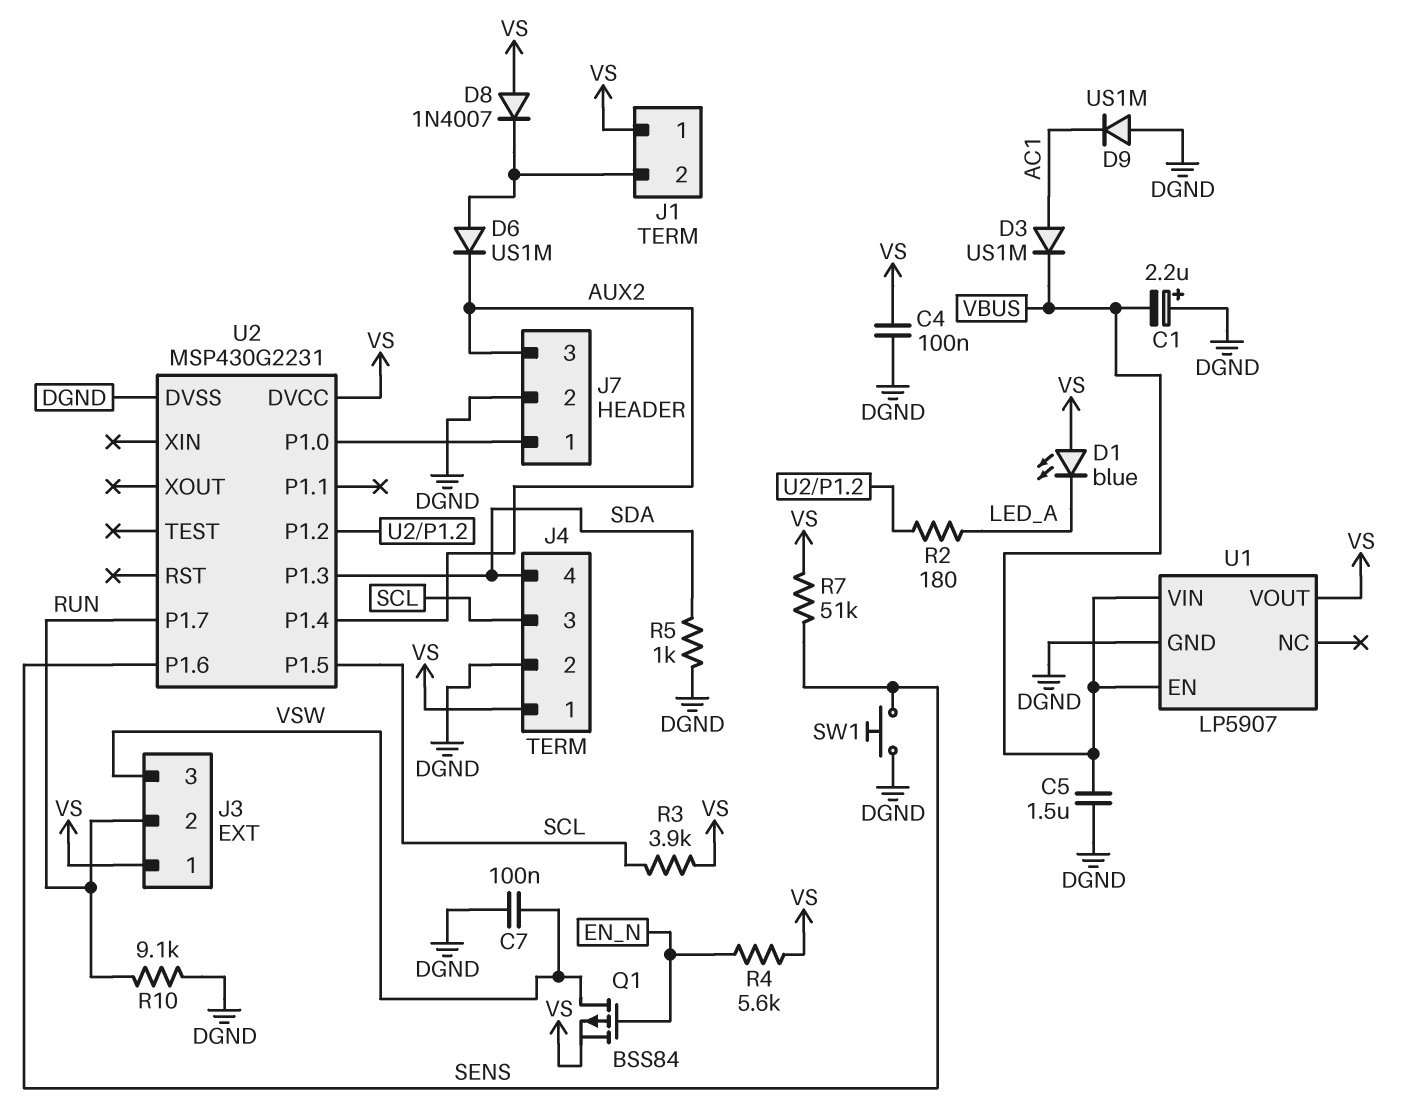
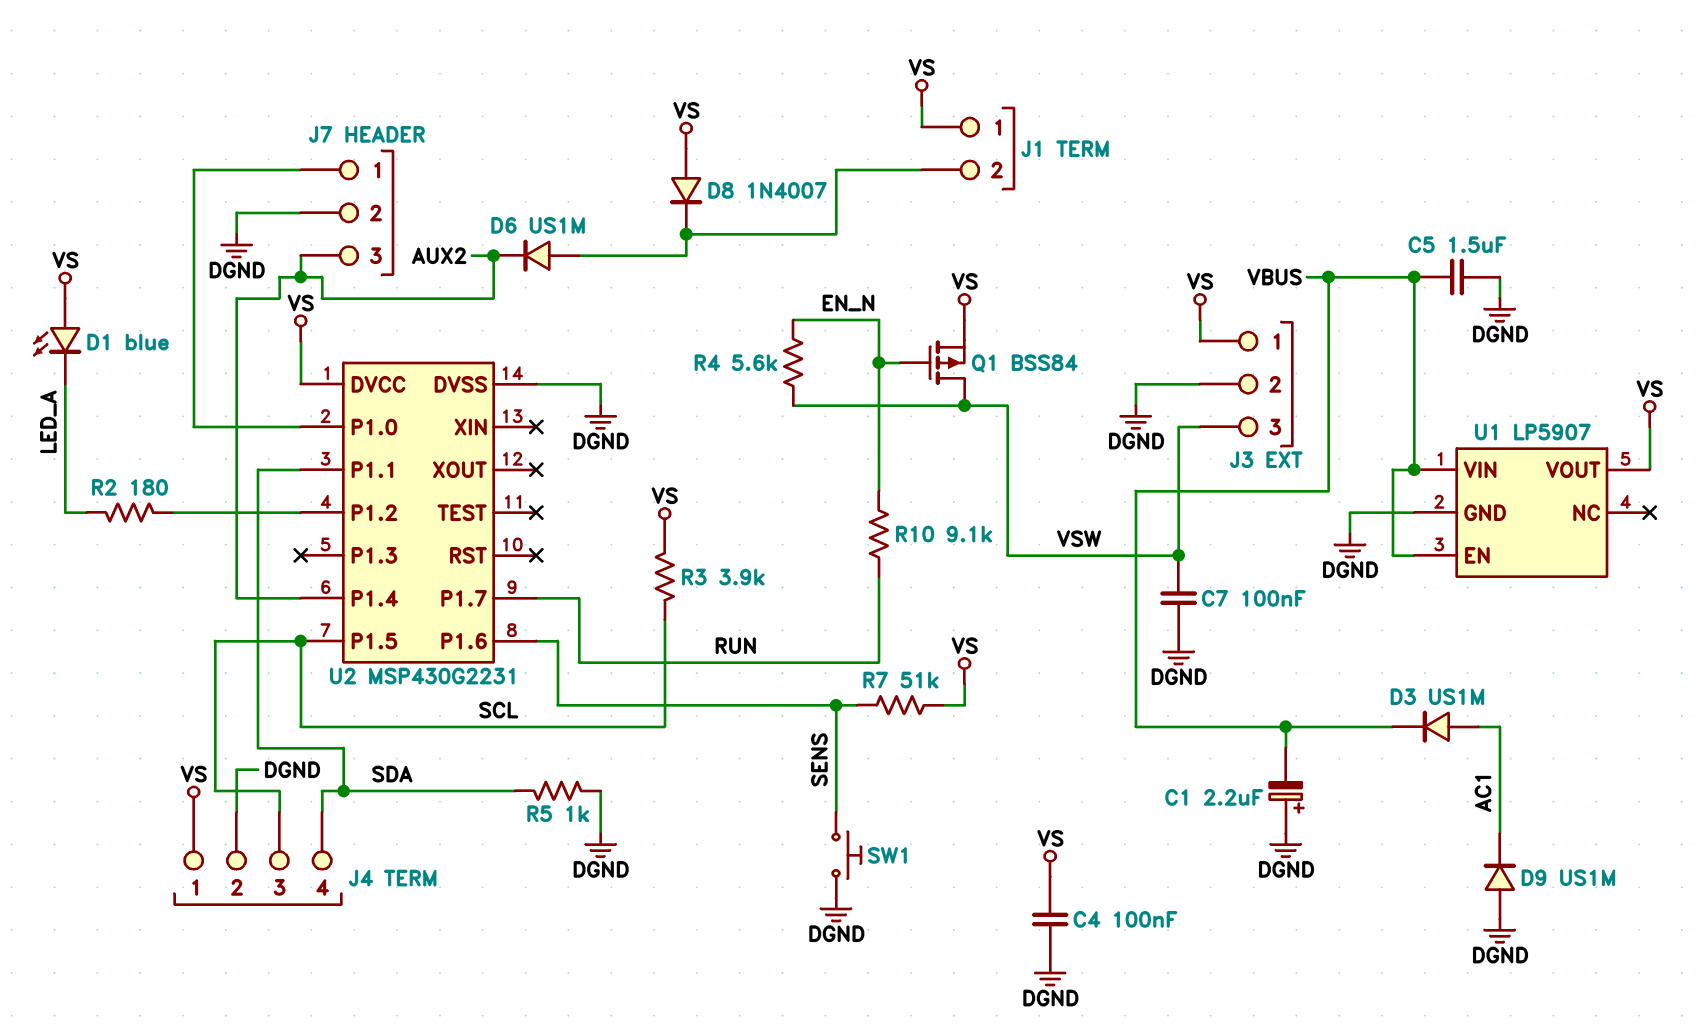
J3 pin 2: RUN -> DGND
R4: 5.6k (EN_N, VS) -> 5.6k (EN_N, VSW)
R10: 9.1k (DGND, RUN) -> 9.1k (EN_N, RUN)
U2 pin P1.1: none -> SDA
U2 pin P1.3: SDA -> none

